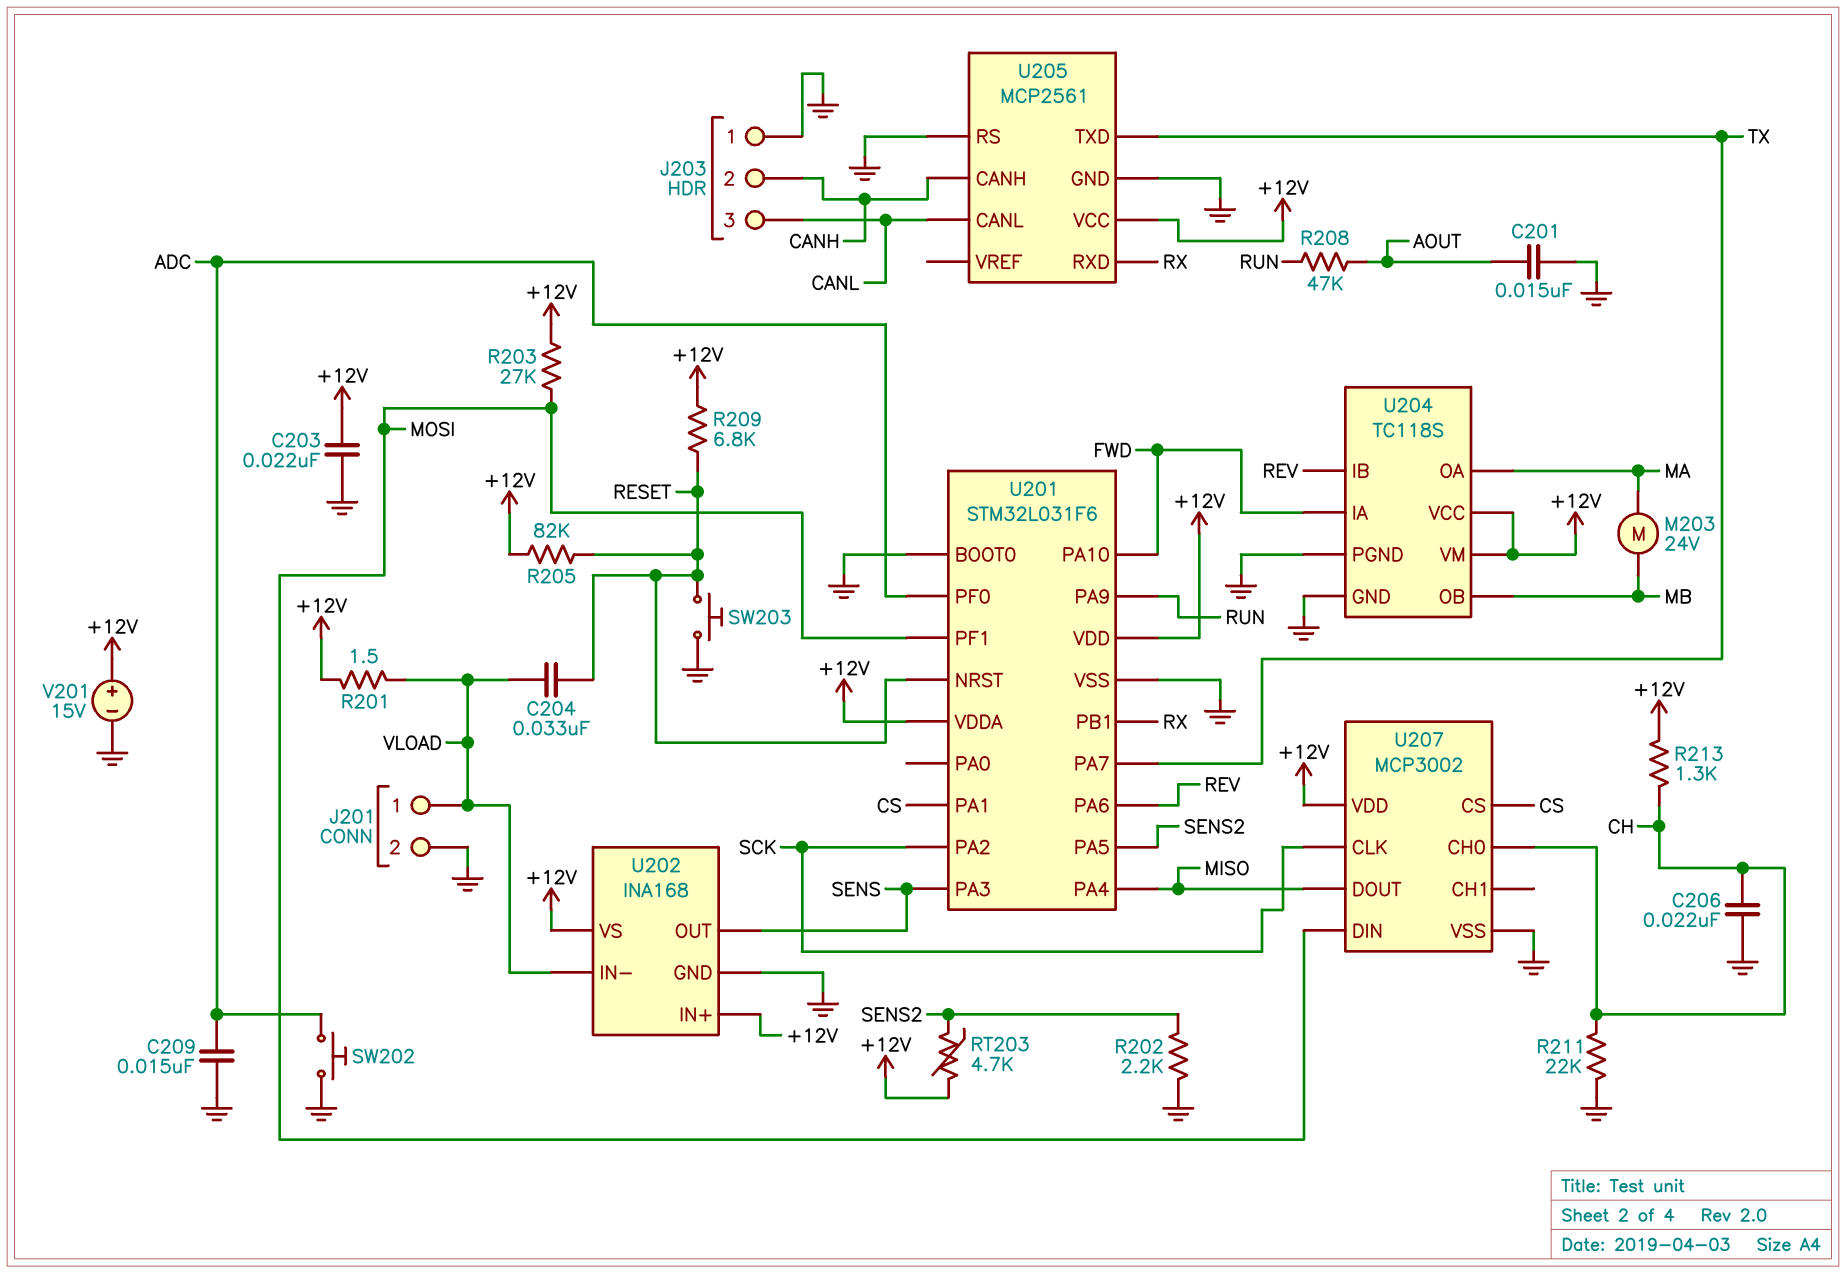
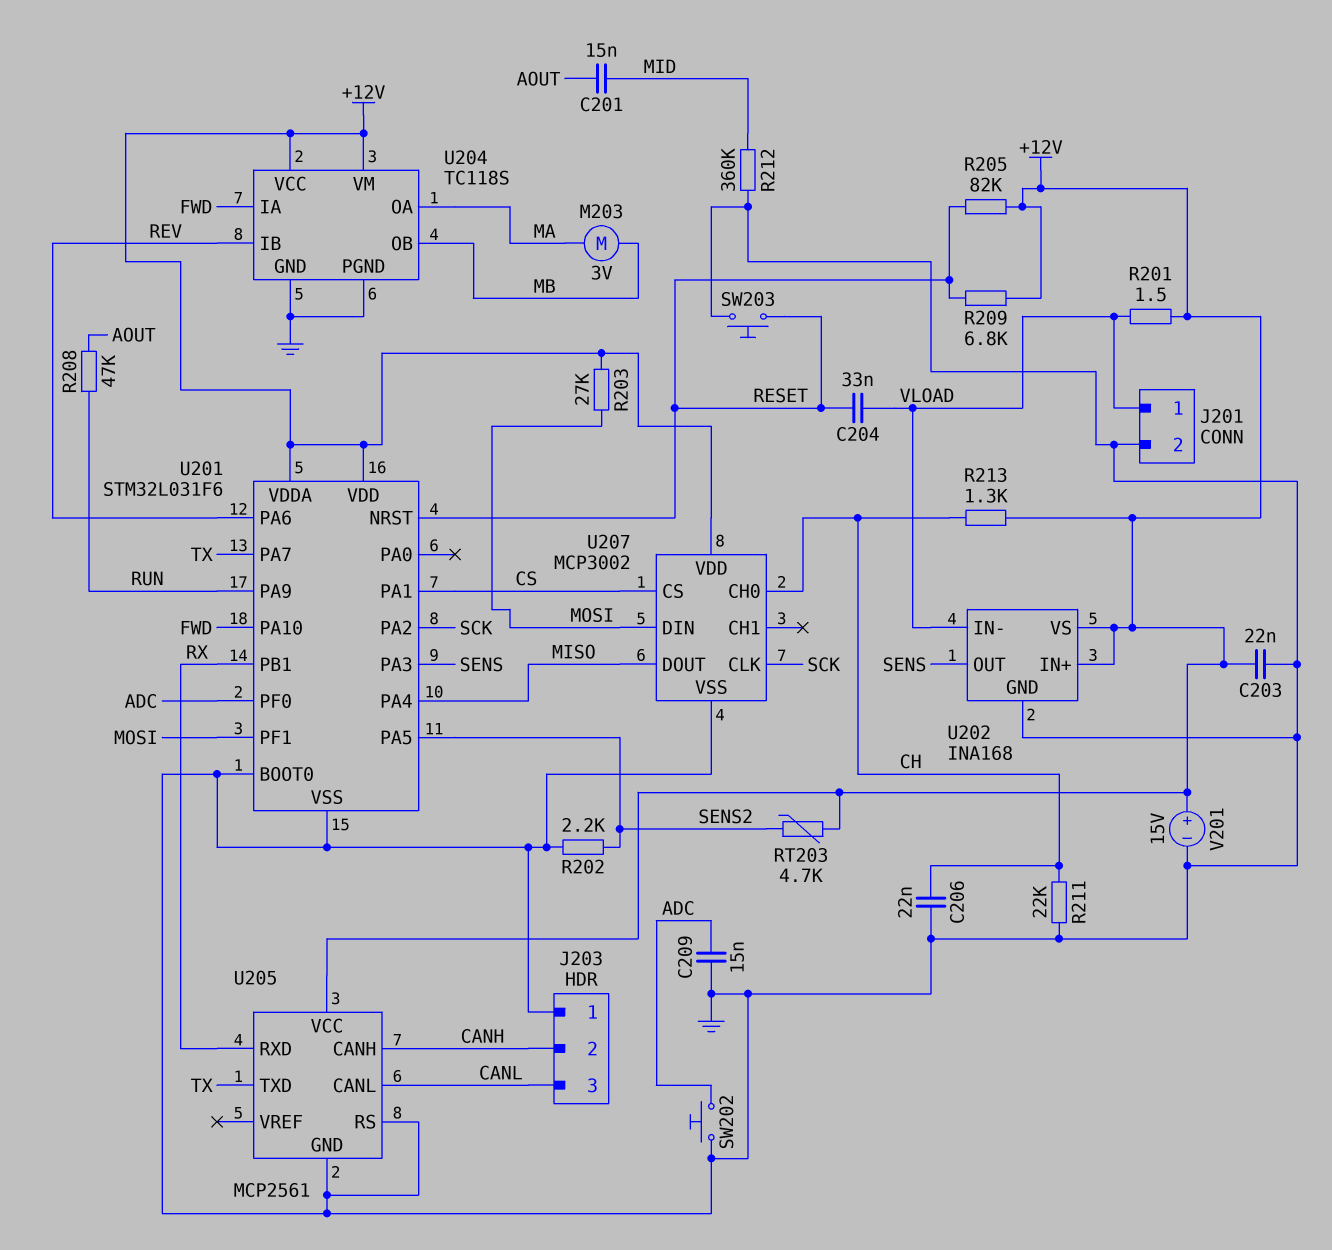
C201: 15nF (AOUT, GND) -> 15nF (AOUT, MID)
M203: motor 24V (MA, MB) -> motor 3V (MA, MB)
R212: none -> 360k (GND, MID)

